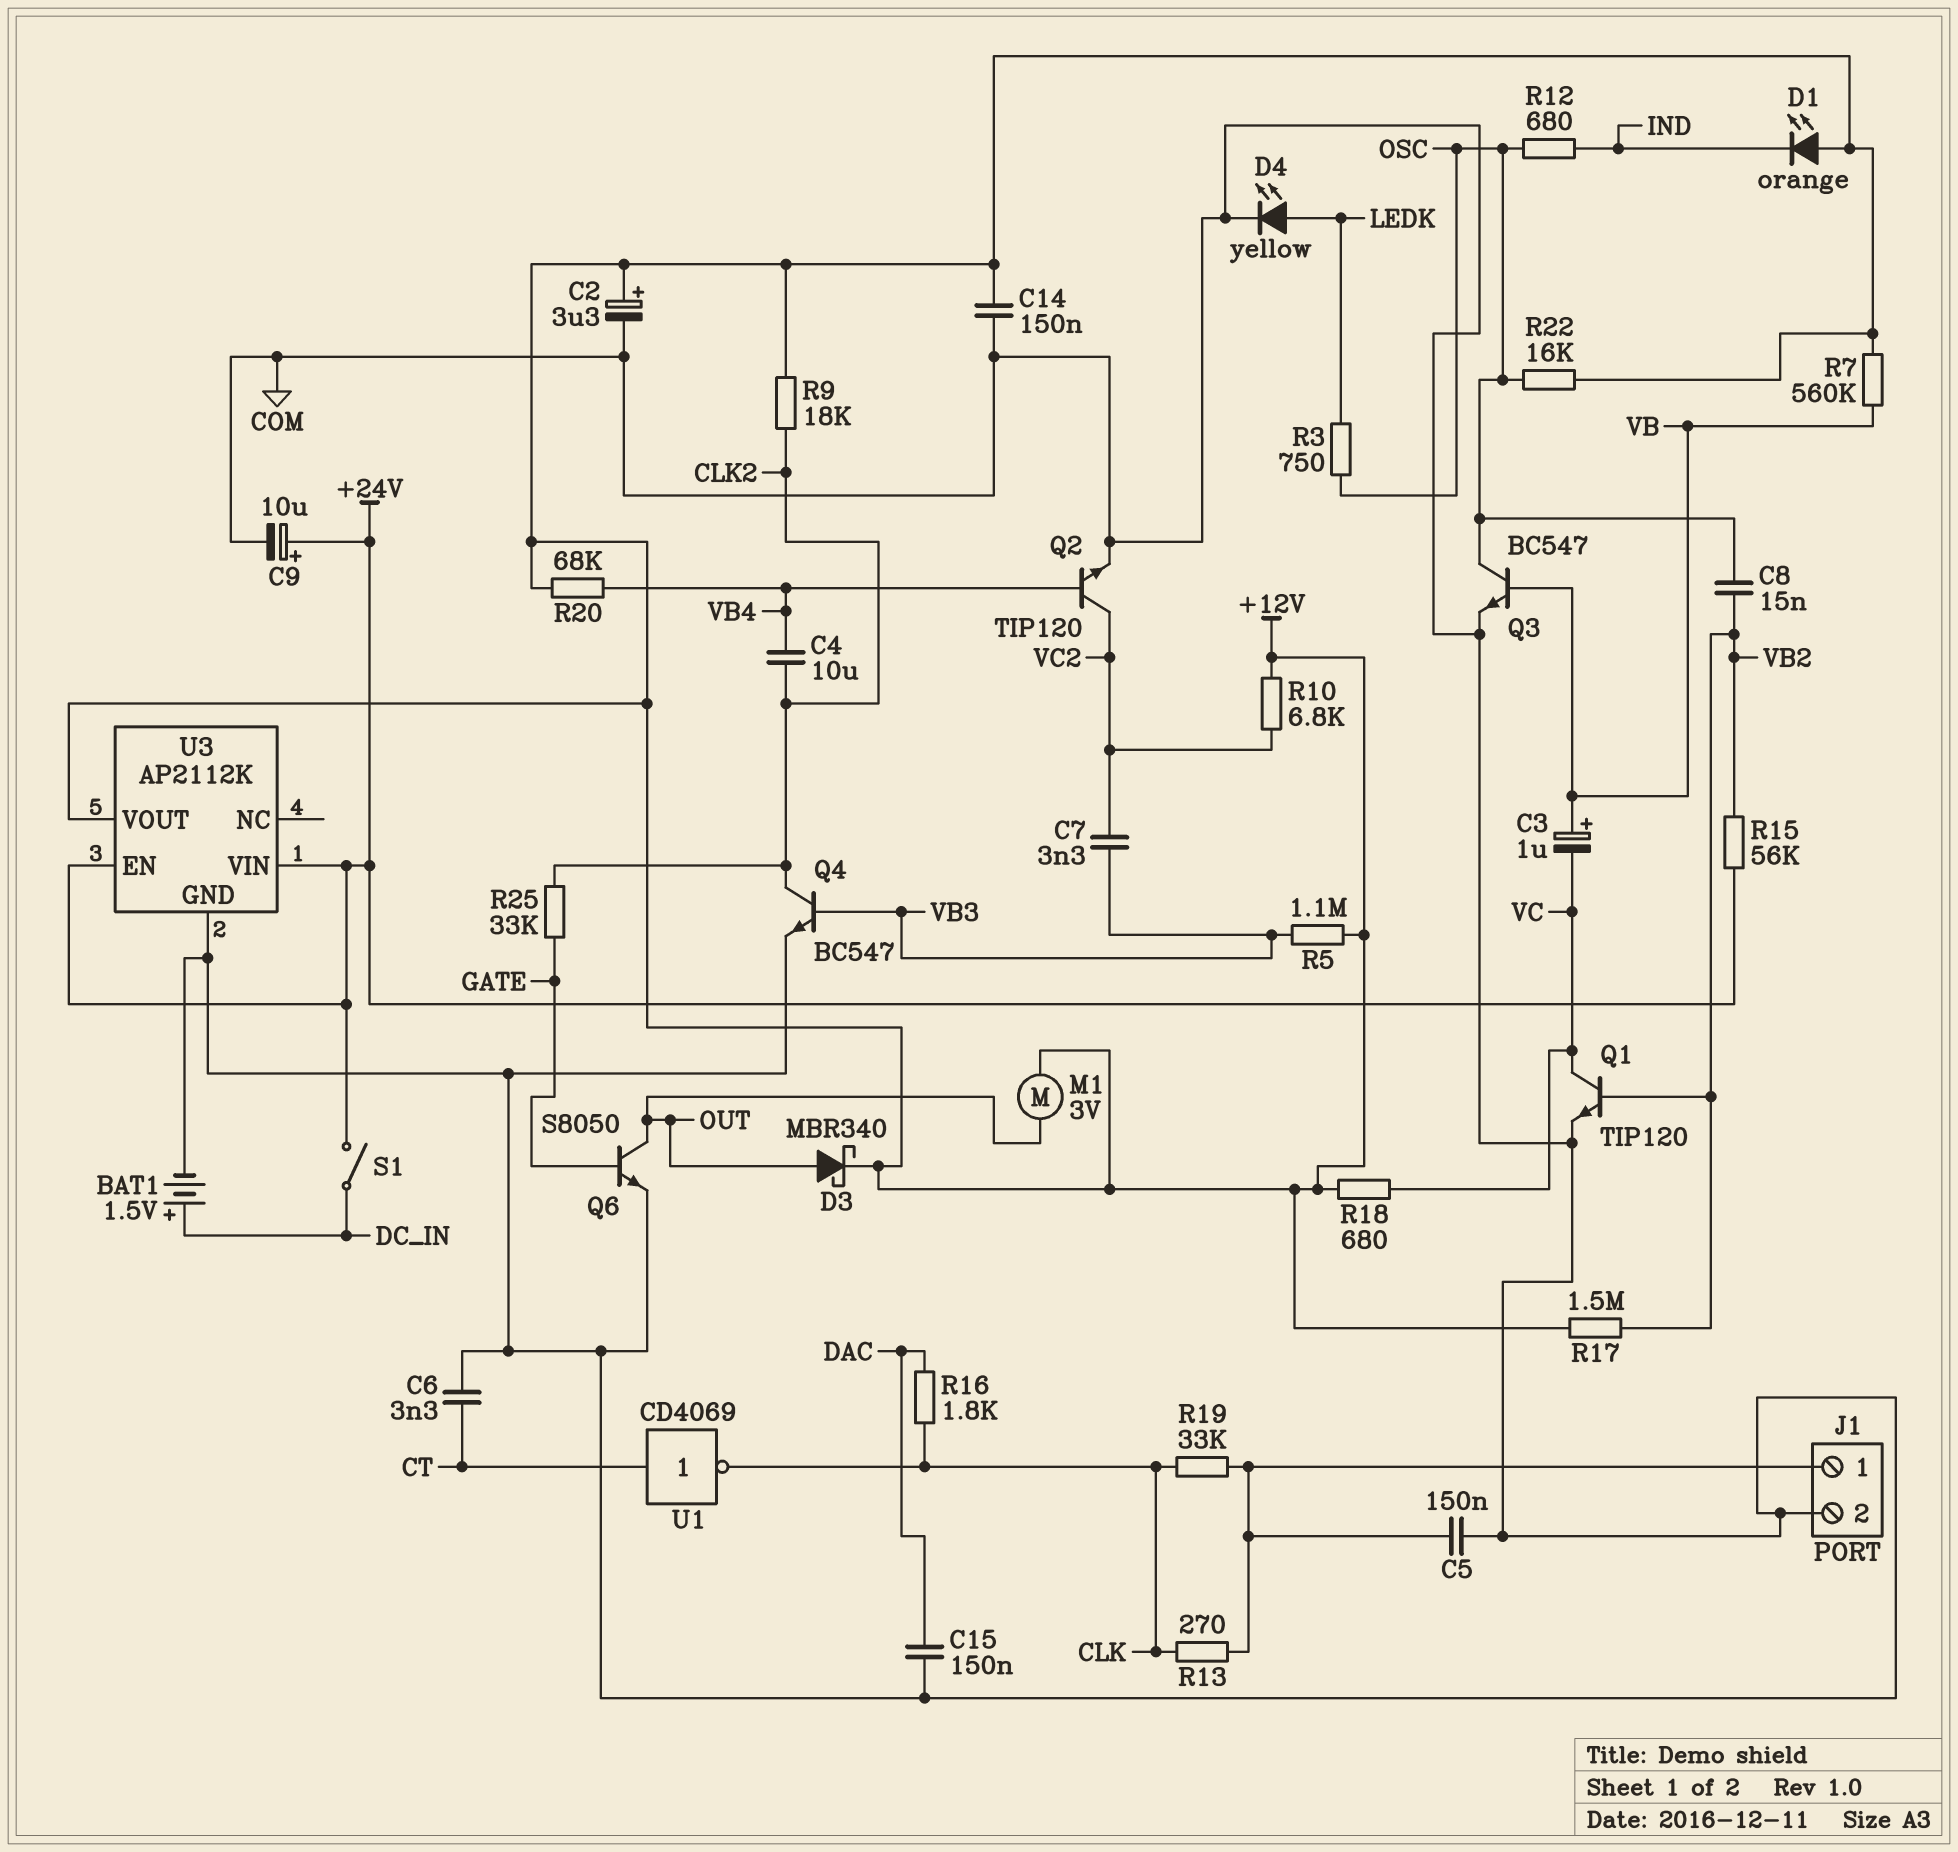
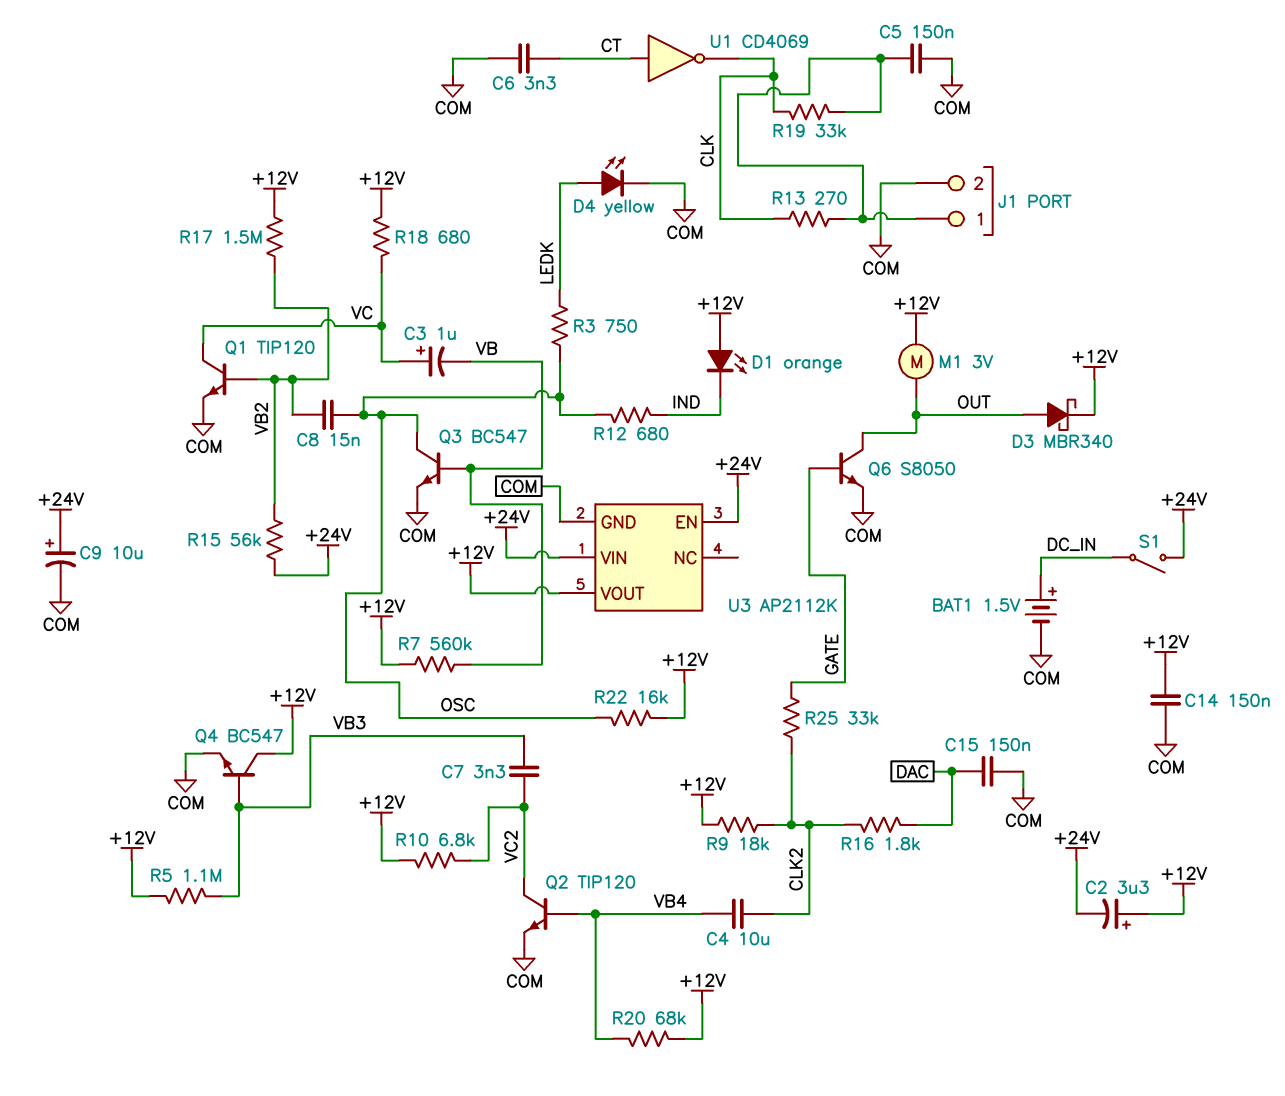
C2: 3.3uF (plus +12V, minus COM) -> 3.3uF (plus +12V, minus +24V)
C3: 1uF (plus VB, minus VC) -> 1uF (plus VC, minus VB)
Q4: NPN BC547 (B VB3, C CLK2, E COM) -> NPN BC547 (B VB3, C +12V, E COM)
R16: 1.8k (CLK, DAC) -> 1.8k (CLK2, DAC)

